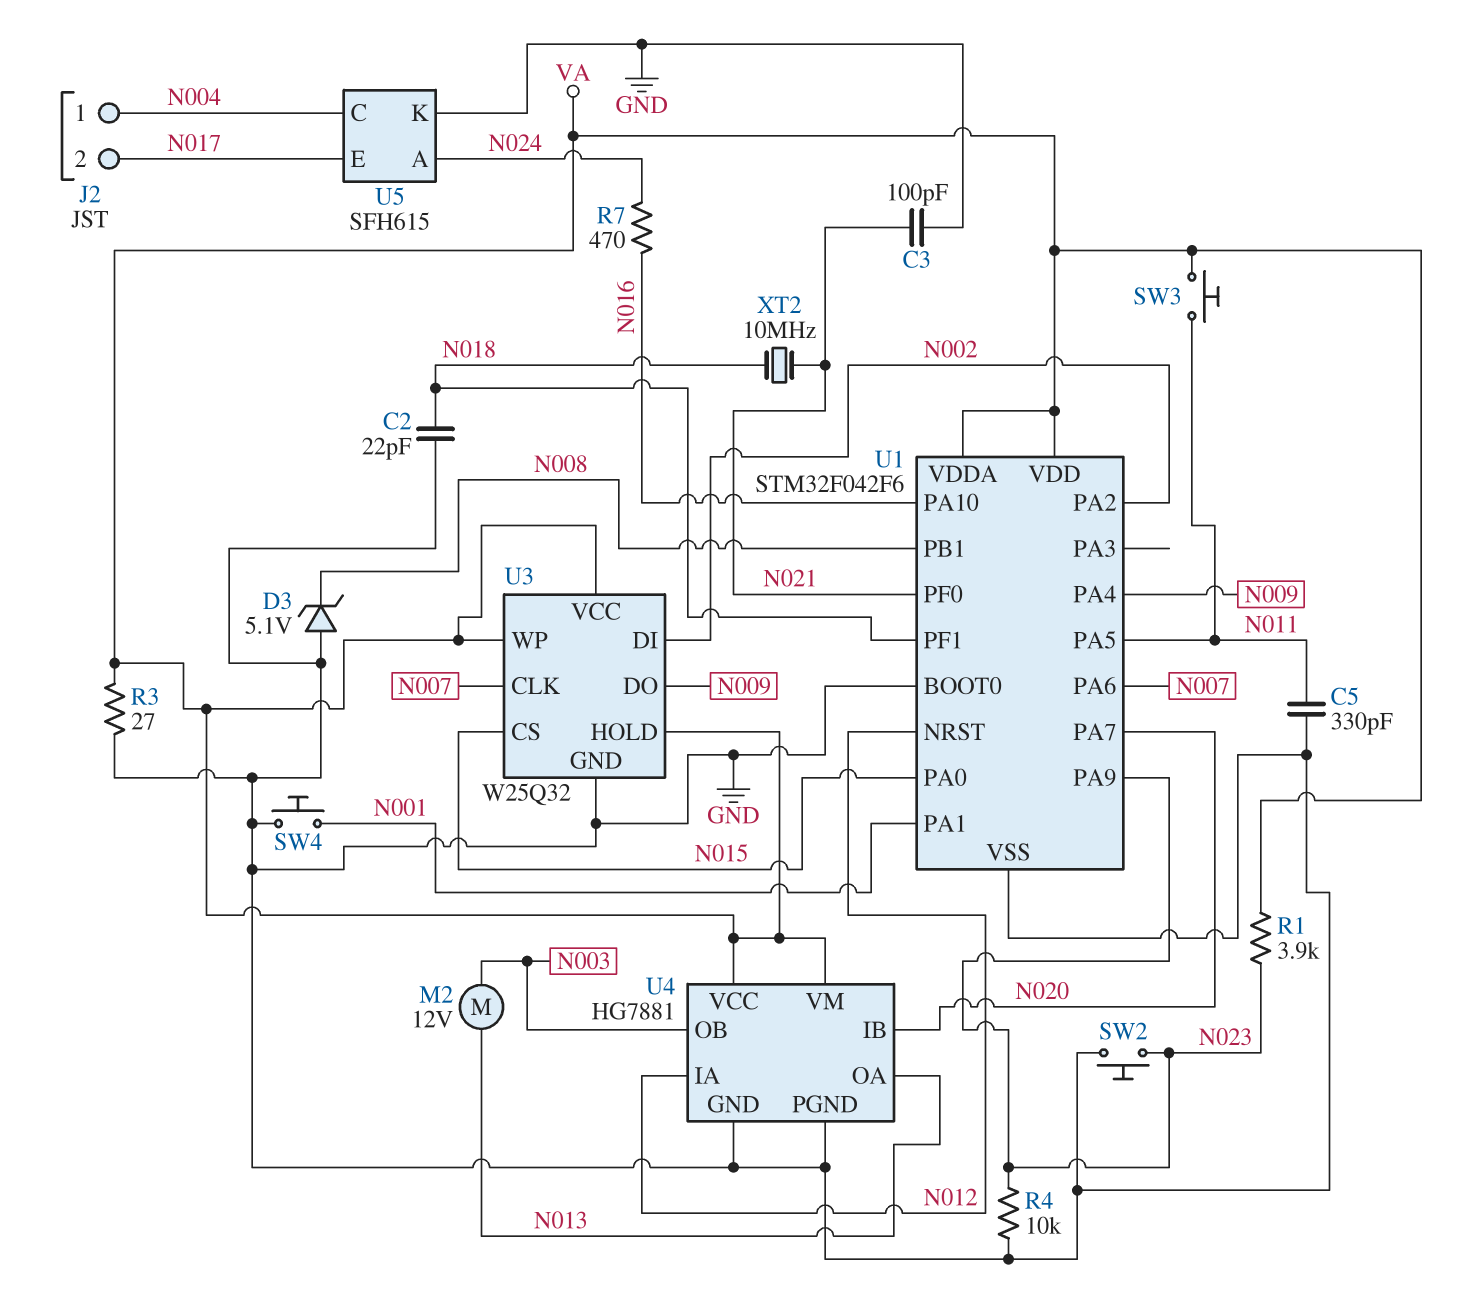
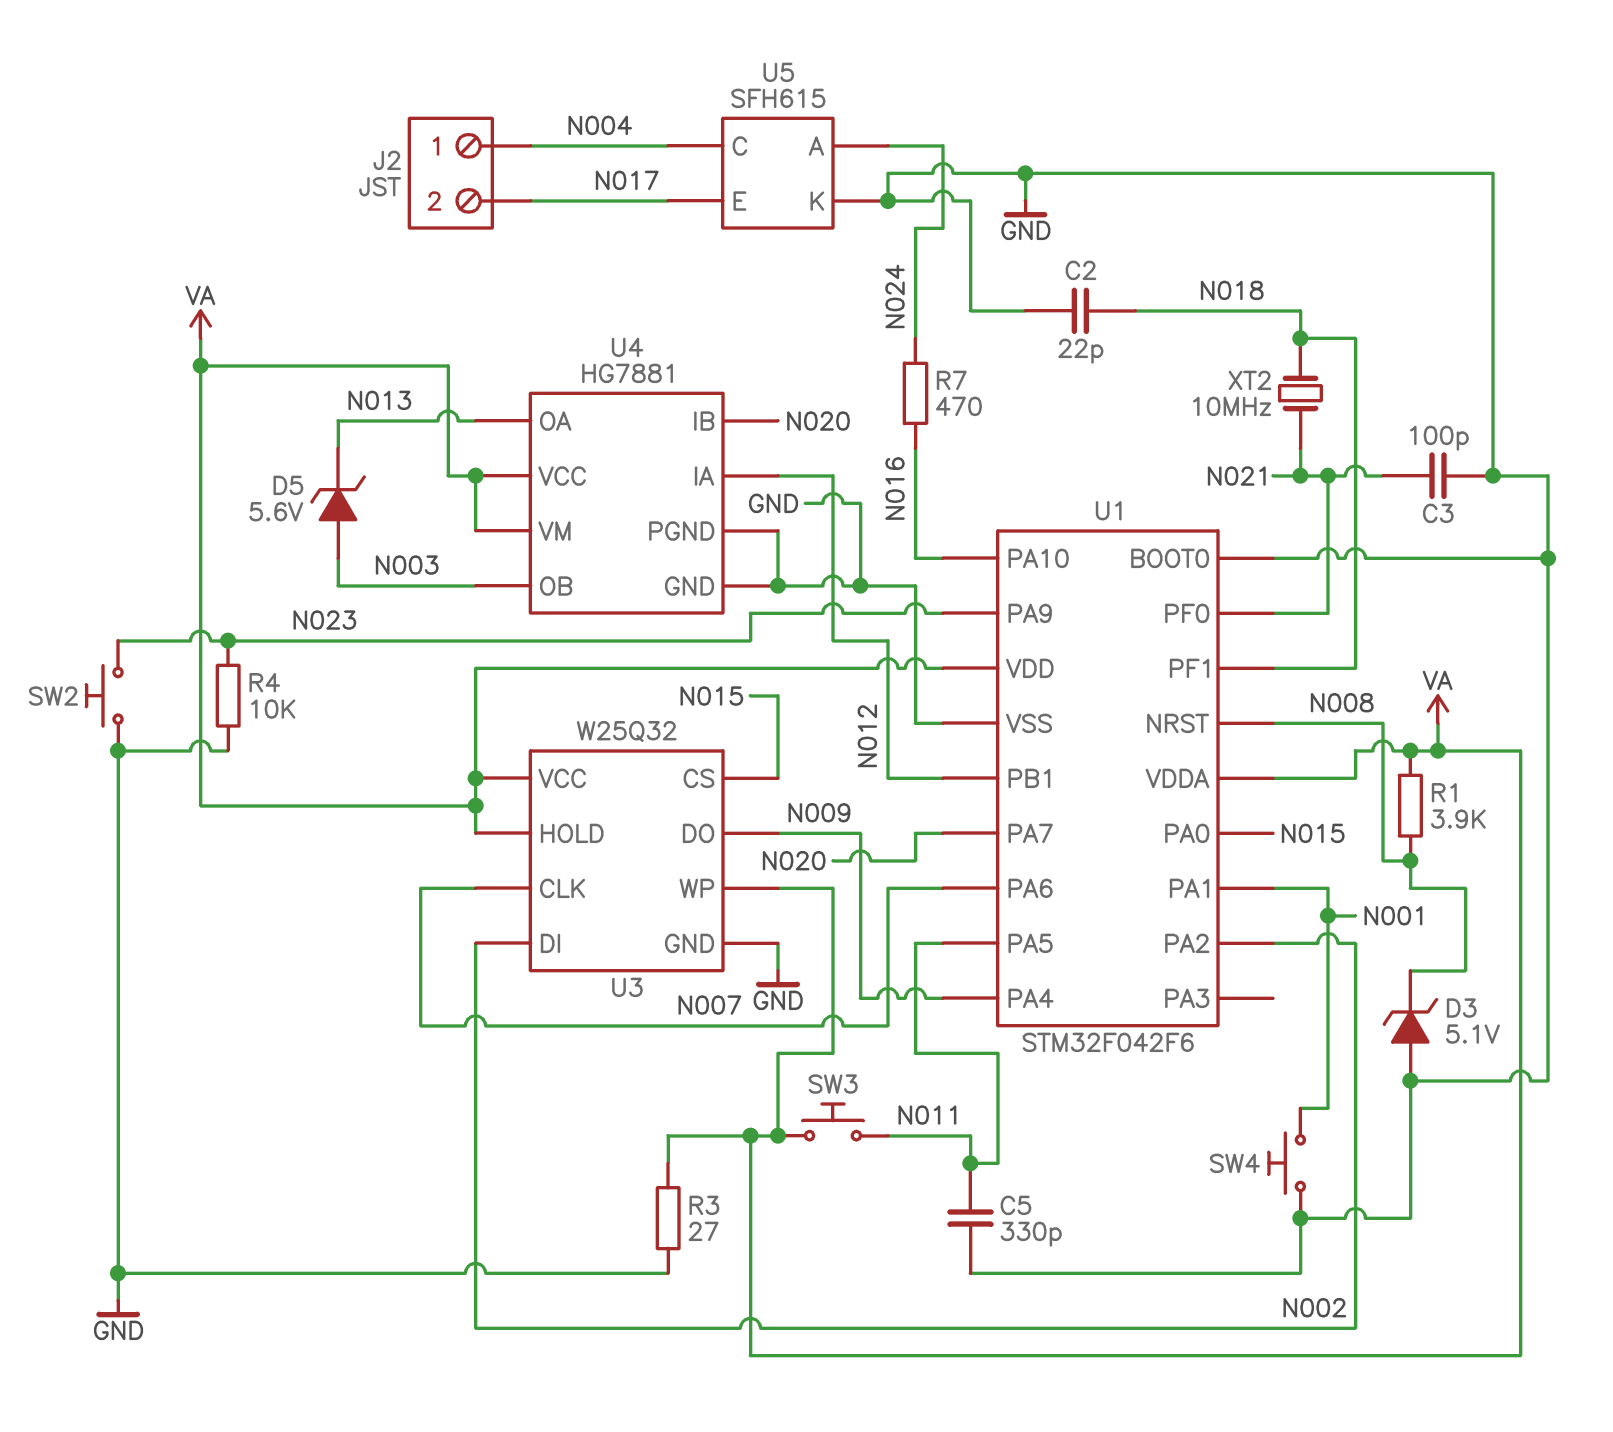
D5: none -> zener 5.6V (A N003, K N013)
M2: motor 12V (N003, N013) -> none
R1: 3.9k (N023, VA) -> 3.9k (N008, VA)
U1 pin NRST: N012 -> N008
U1 pin PB1: N008 -> N012

